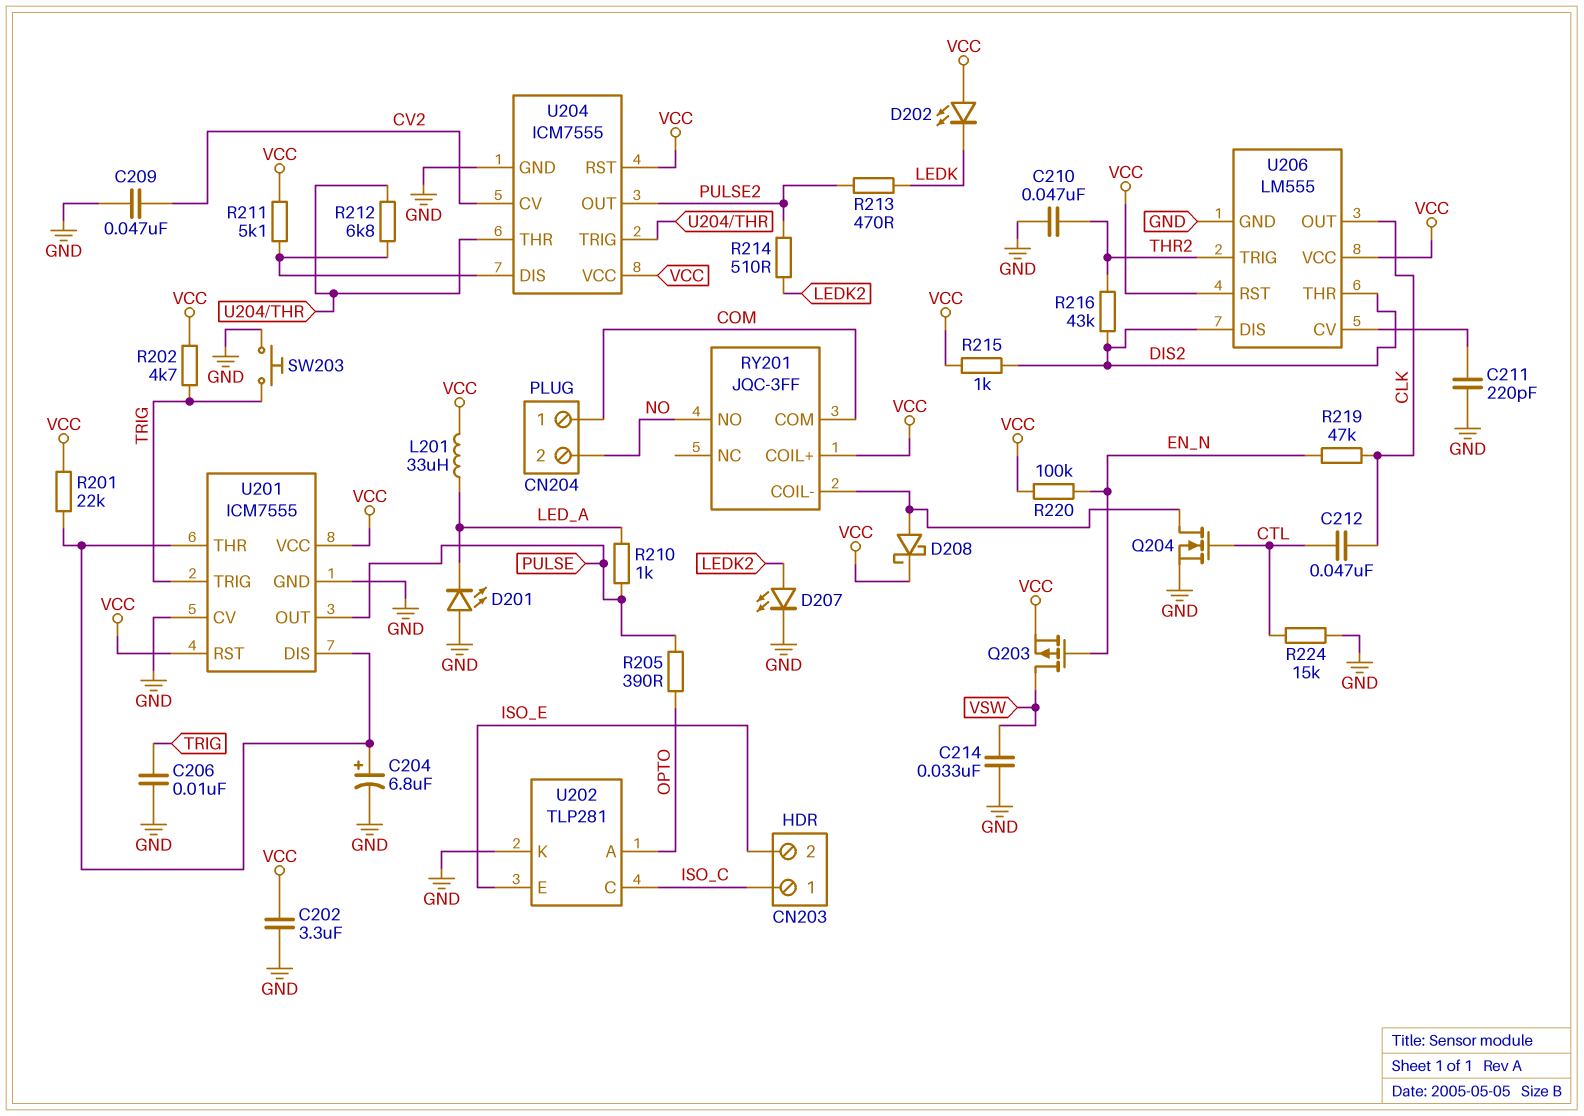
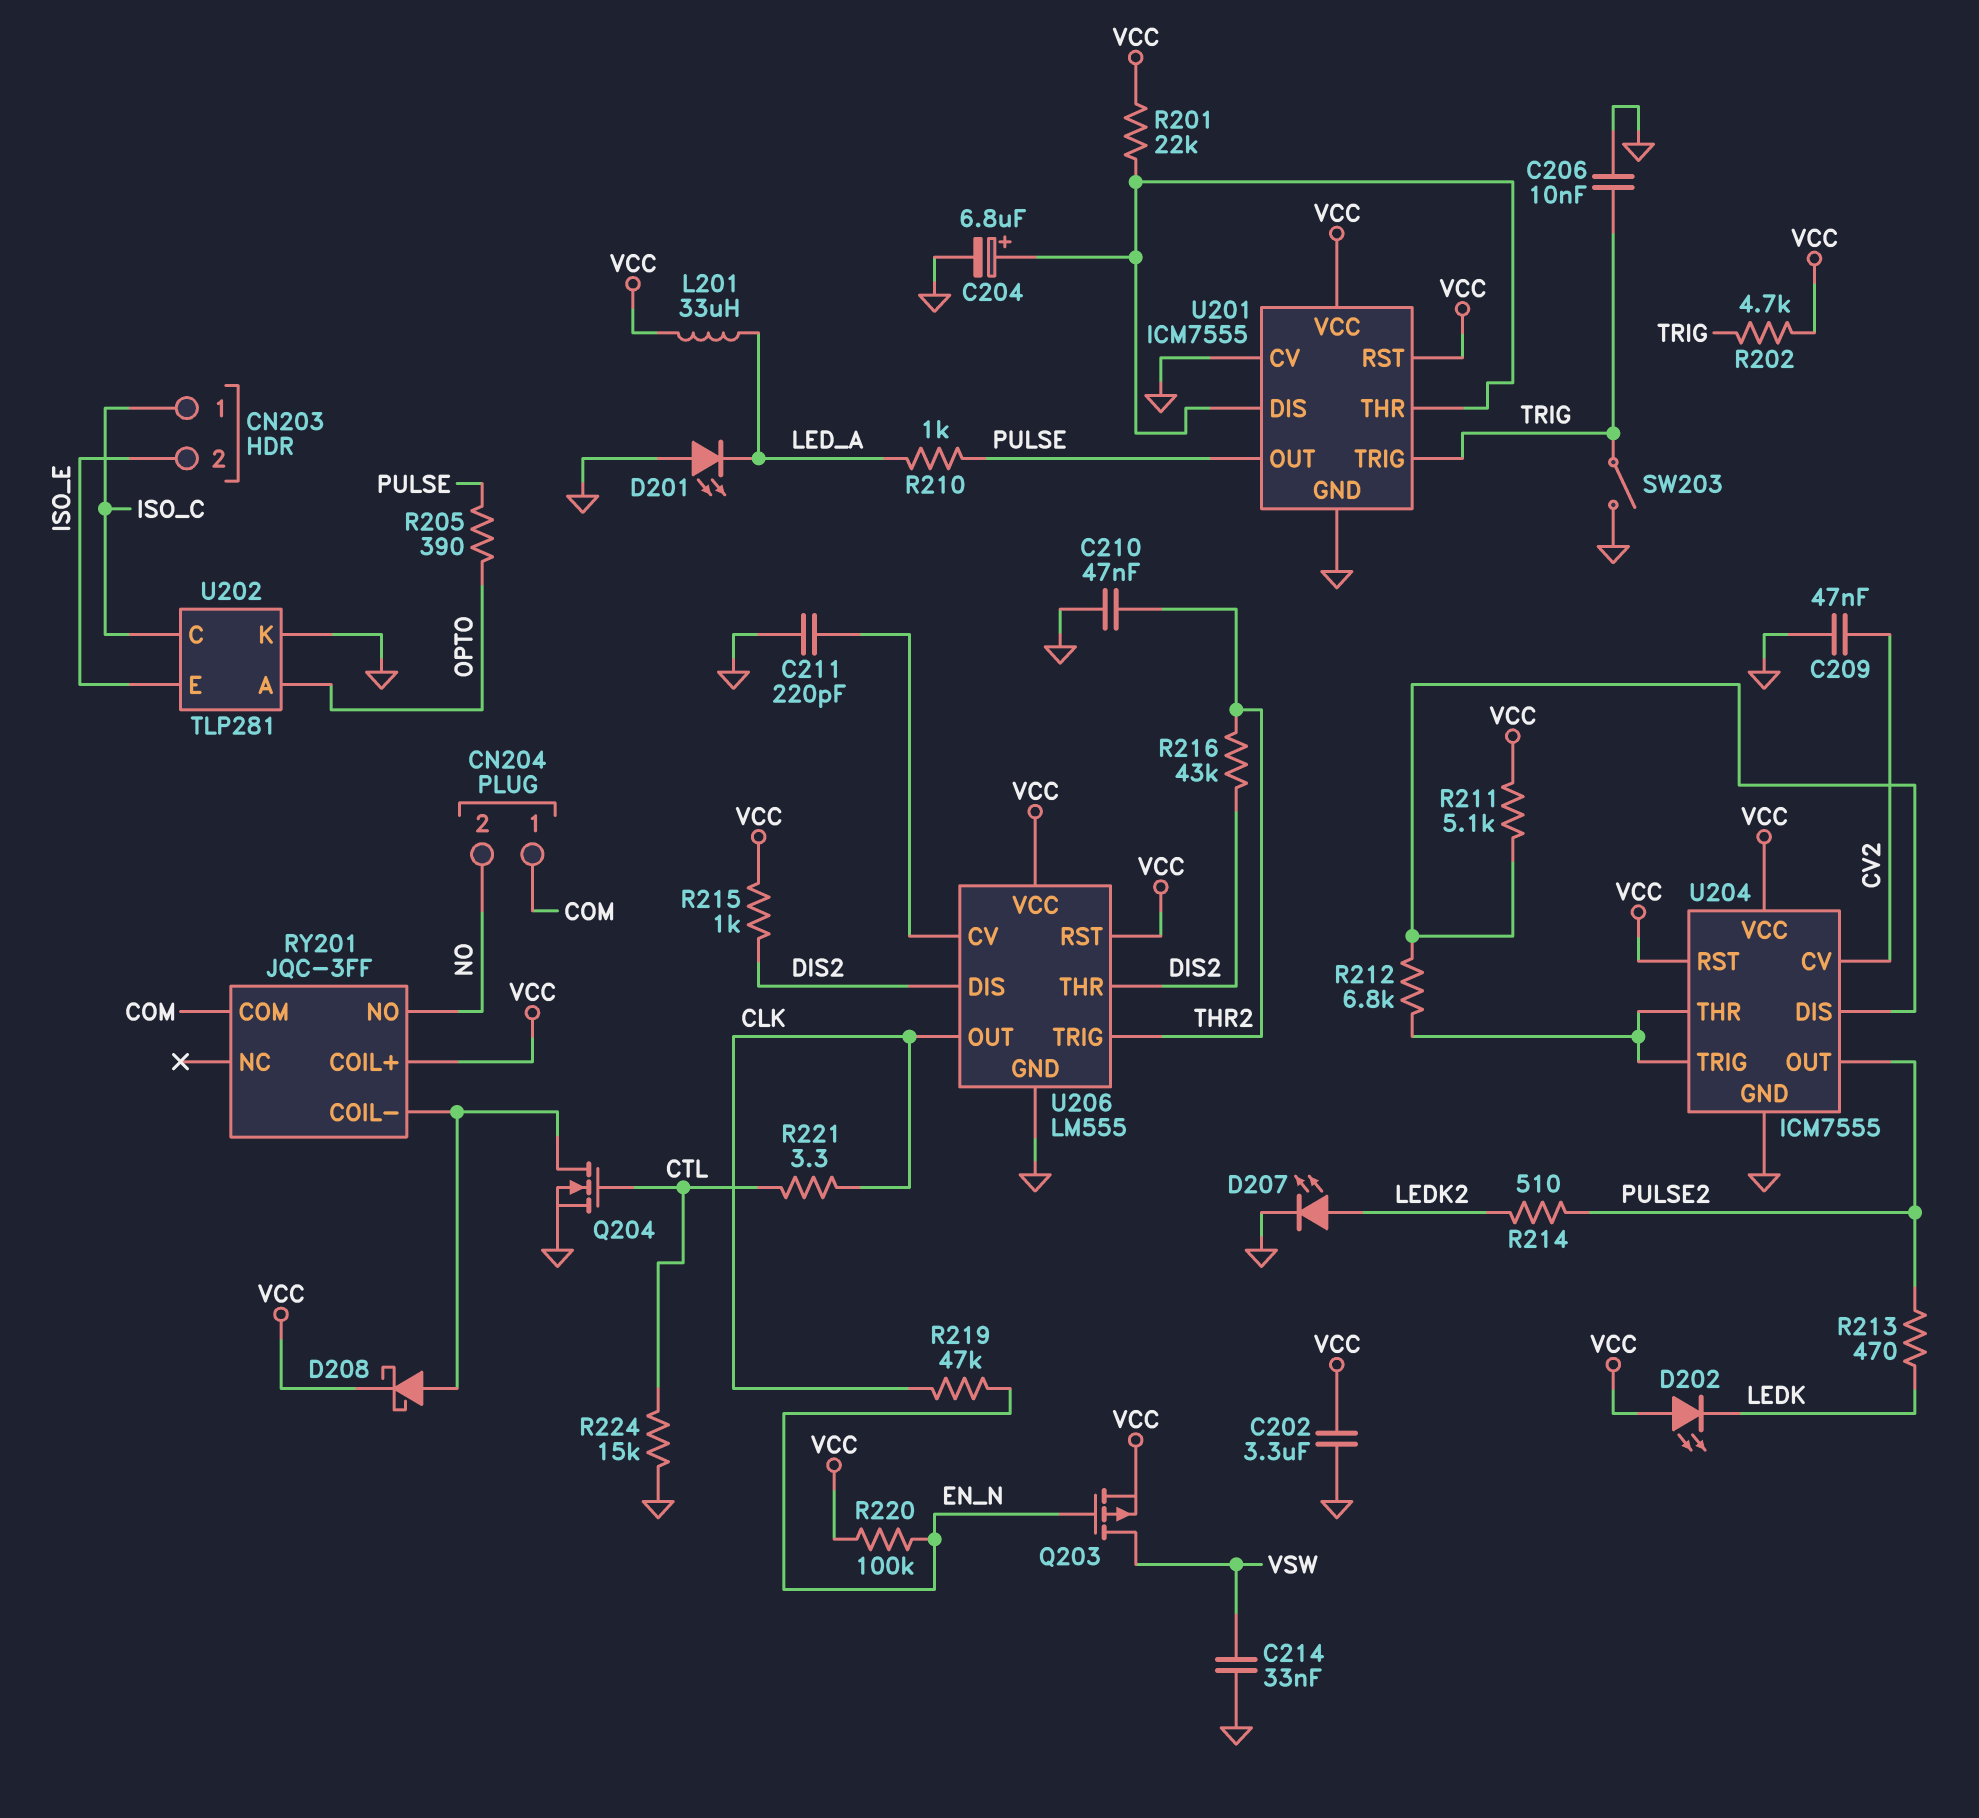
C212: 47nF (CLK, CTL) -> none
R221: none -> 3.3 (CLK, CTL)
SW203: button (GND, TRIG) -> switch (GND, TRIG)

